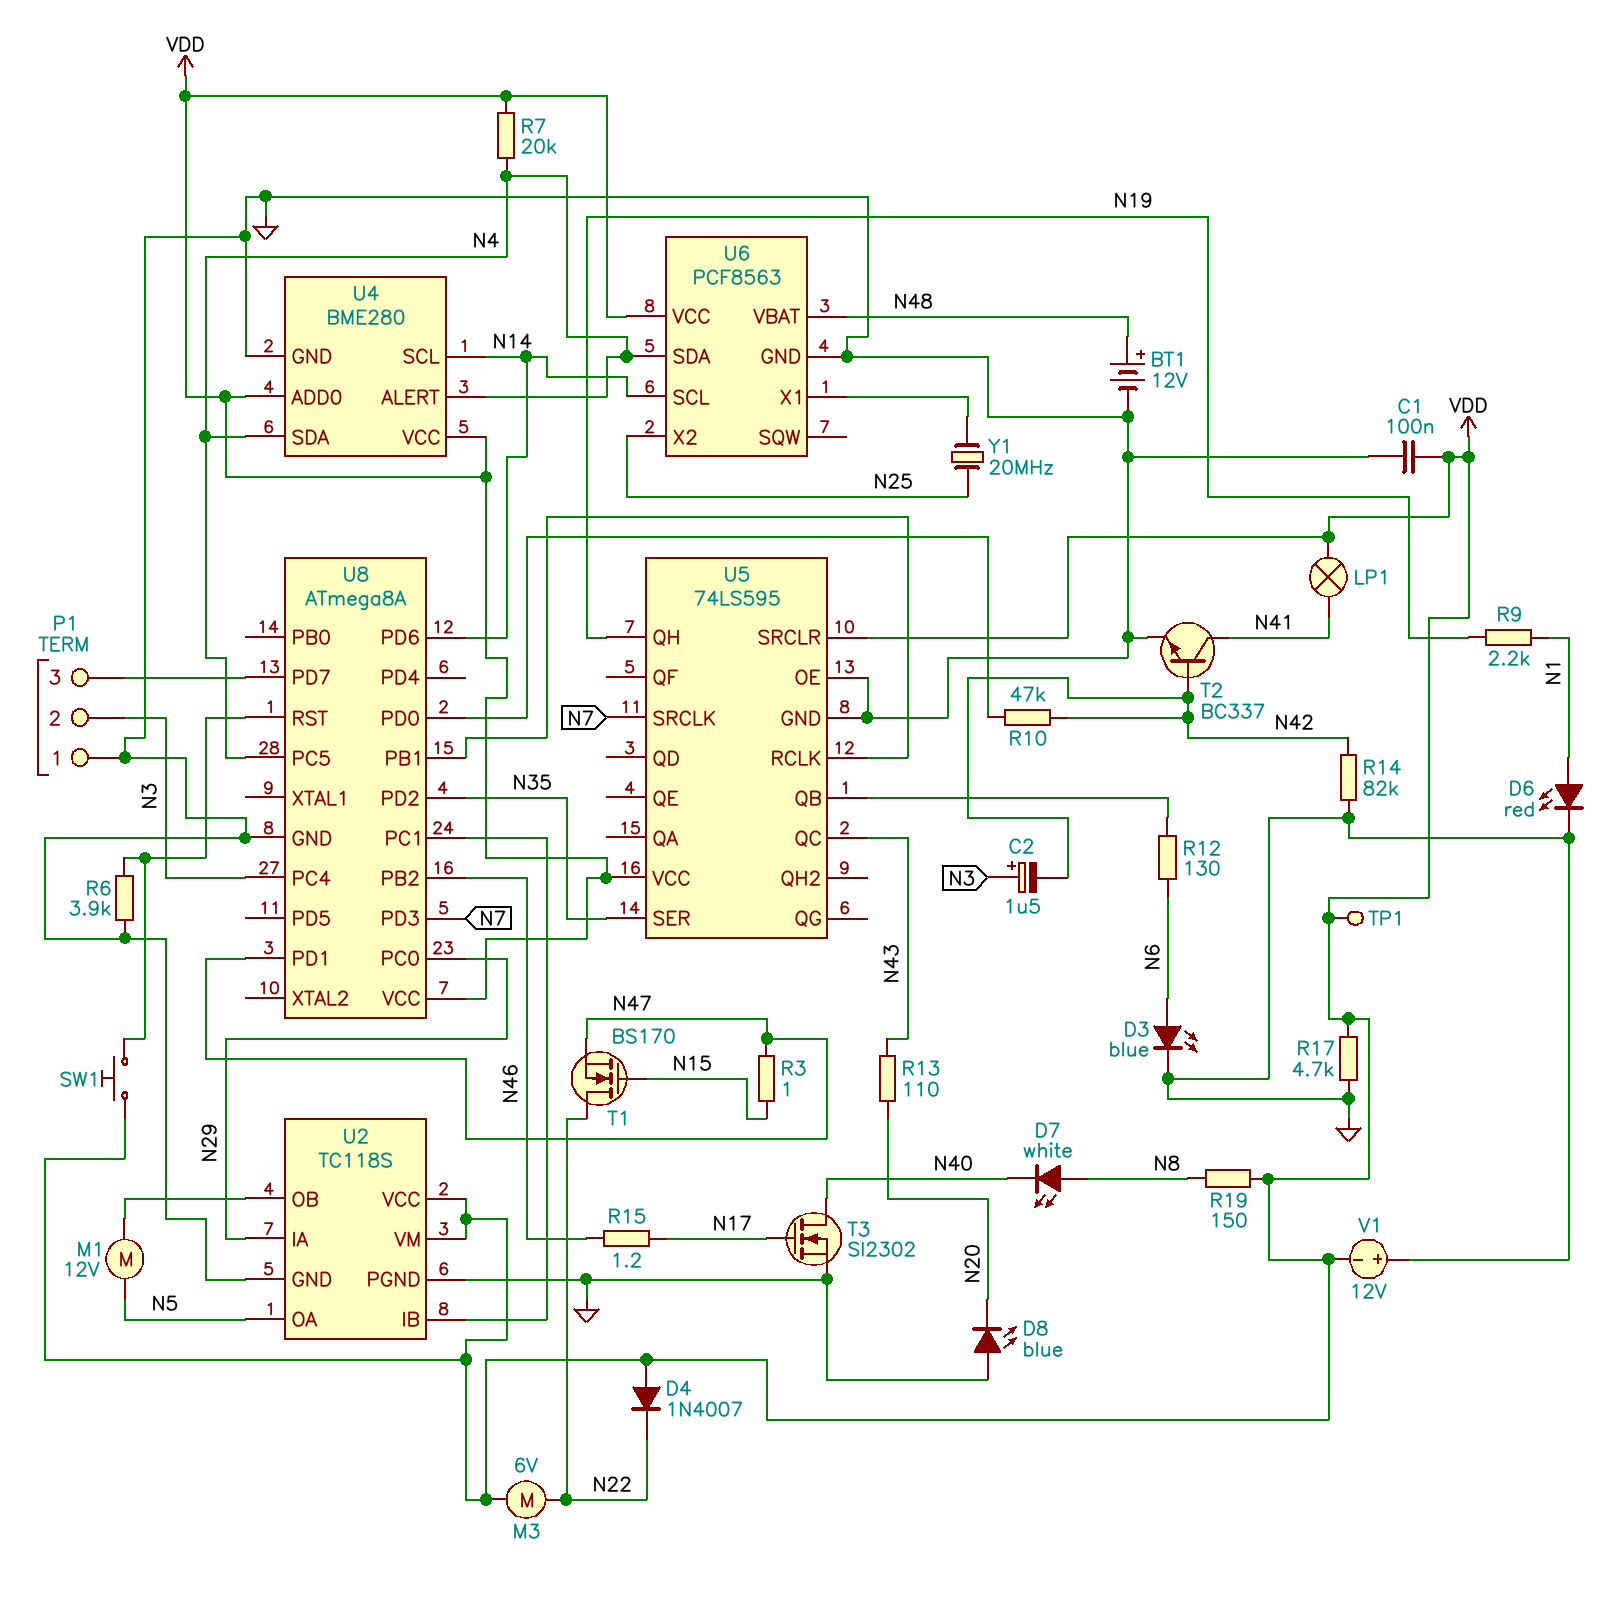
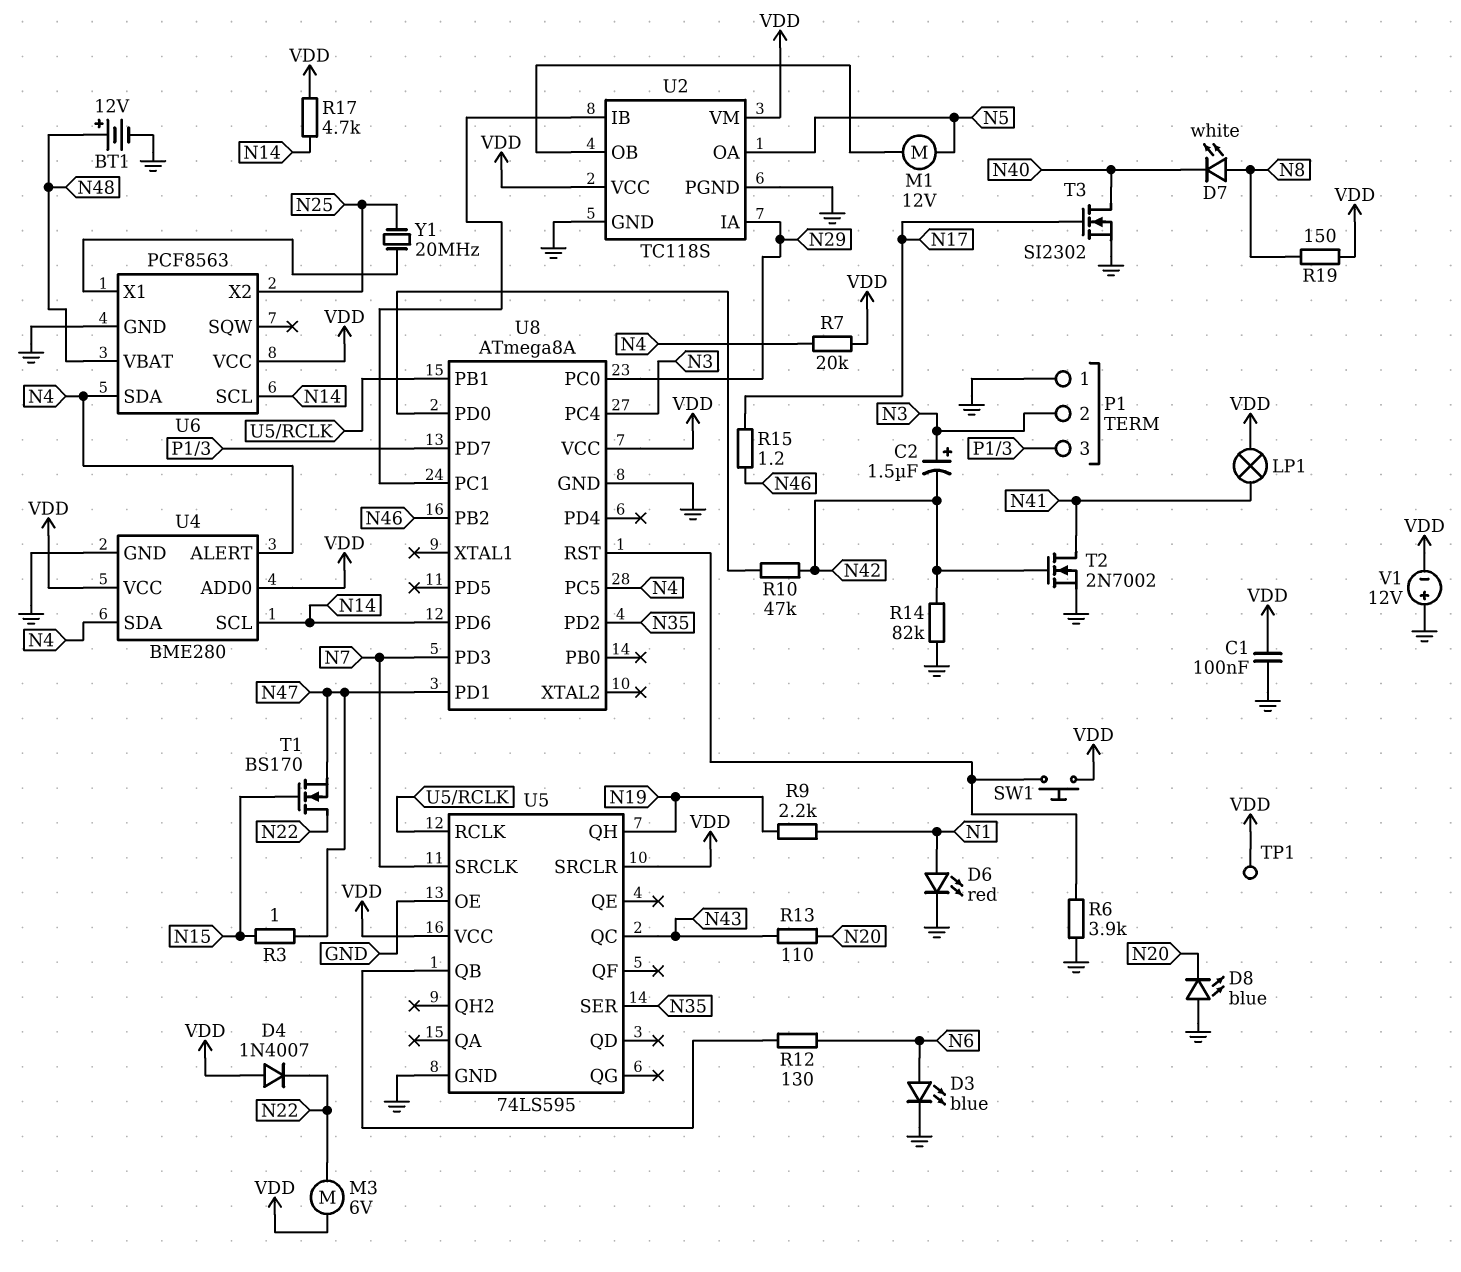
R17: 4.7k (GND, VDD) -> 4.7k (N14, VDD)
T2: NPN BC337 (B N42, C N41, E GND) -> NMOS 2N7002 (G N42, D N41, S GND)

